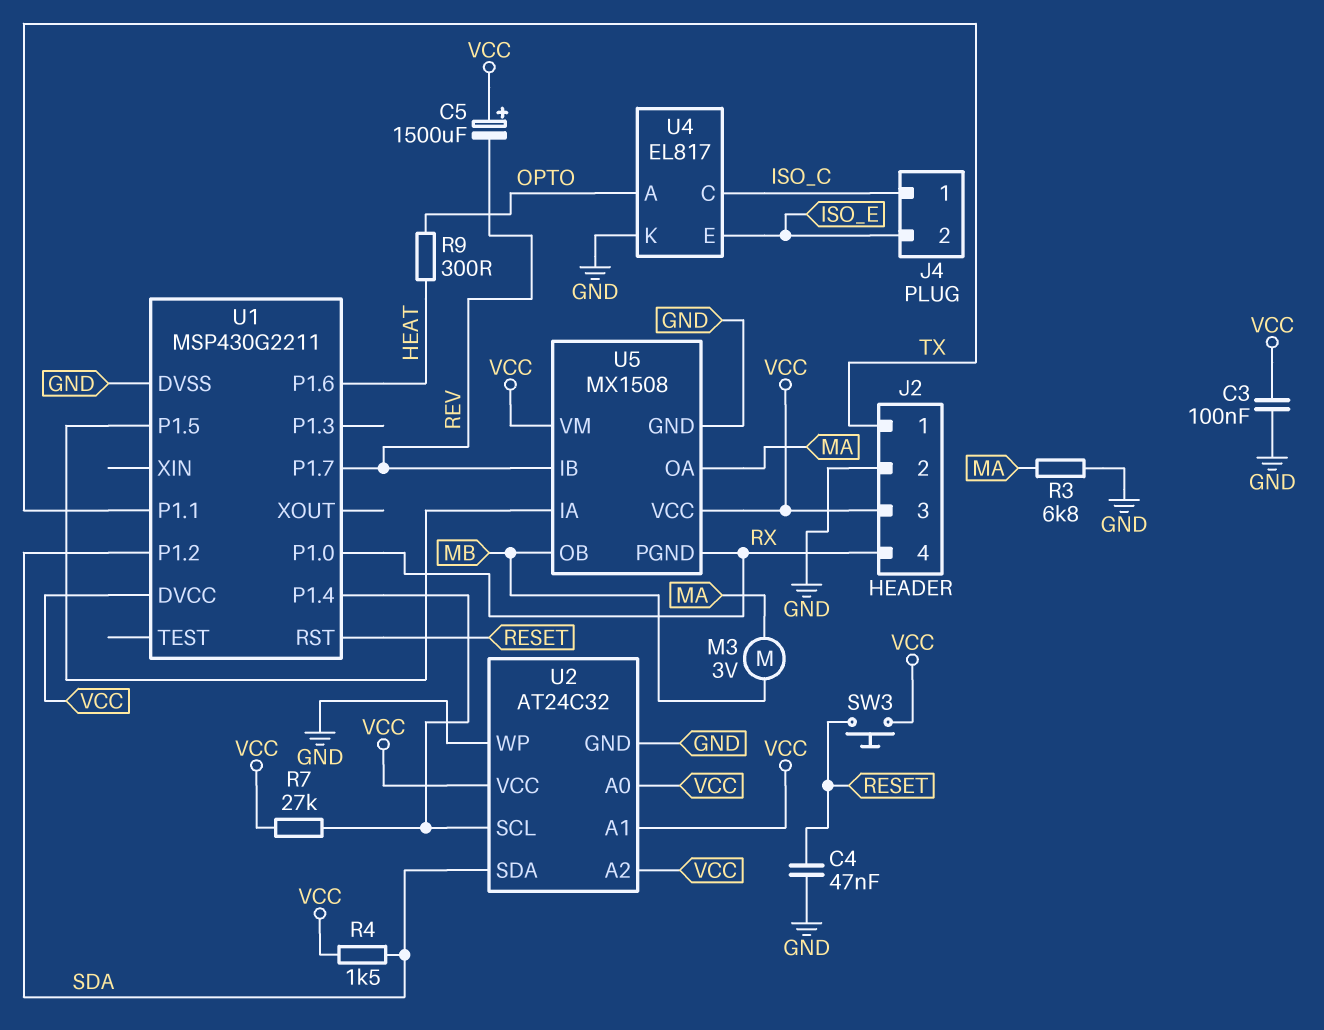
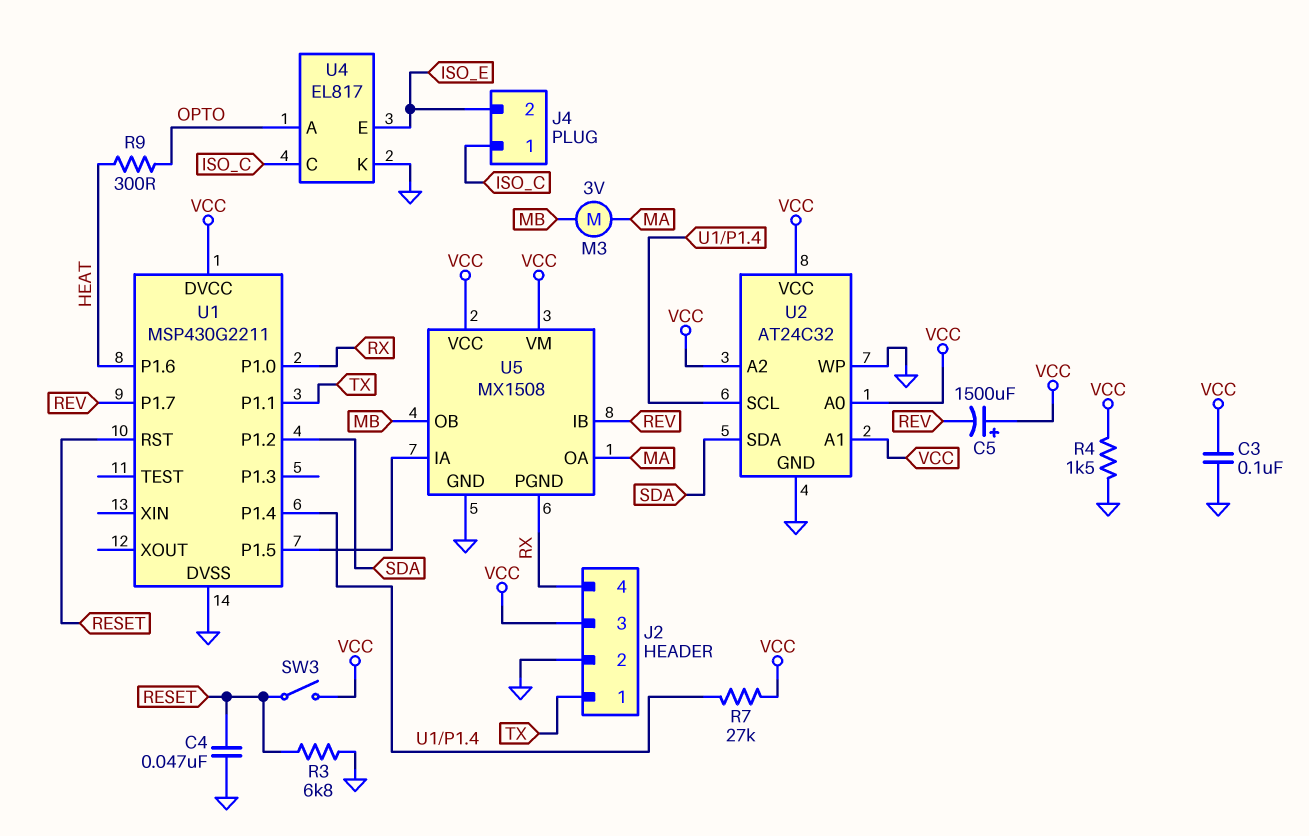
R3: 6.8k (GND, MA) -> 6.8k (GND, RESET)
R4: 1.5k (SDA, VCC) -> 1.5k (GND, VCC)
SW3: button (RESET, VCC) -> switch (RESET, VCC)

